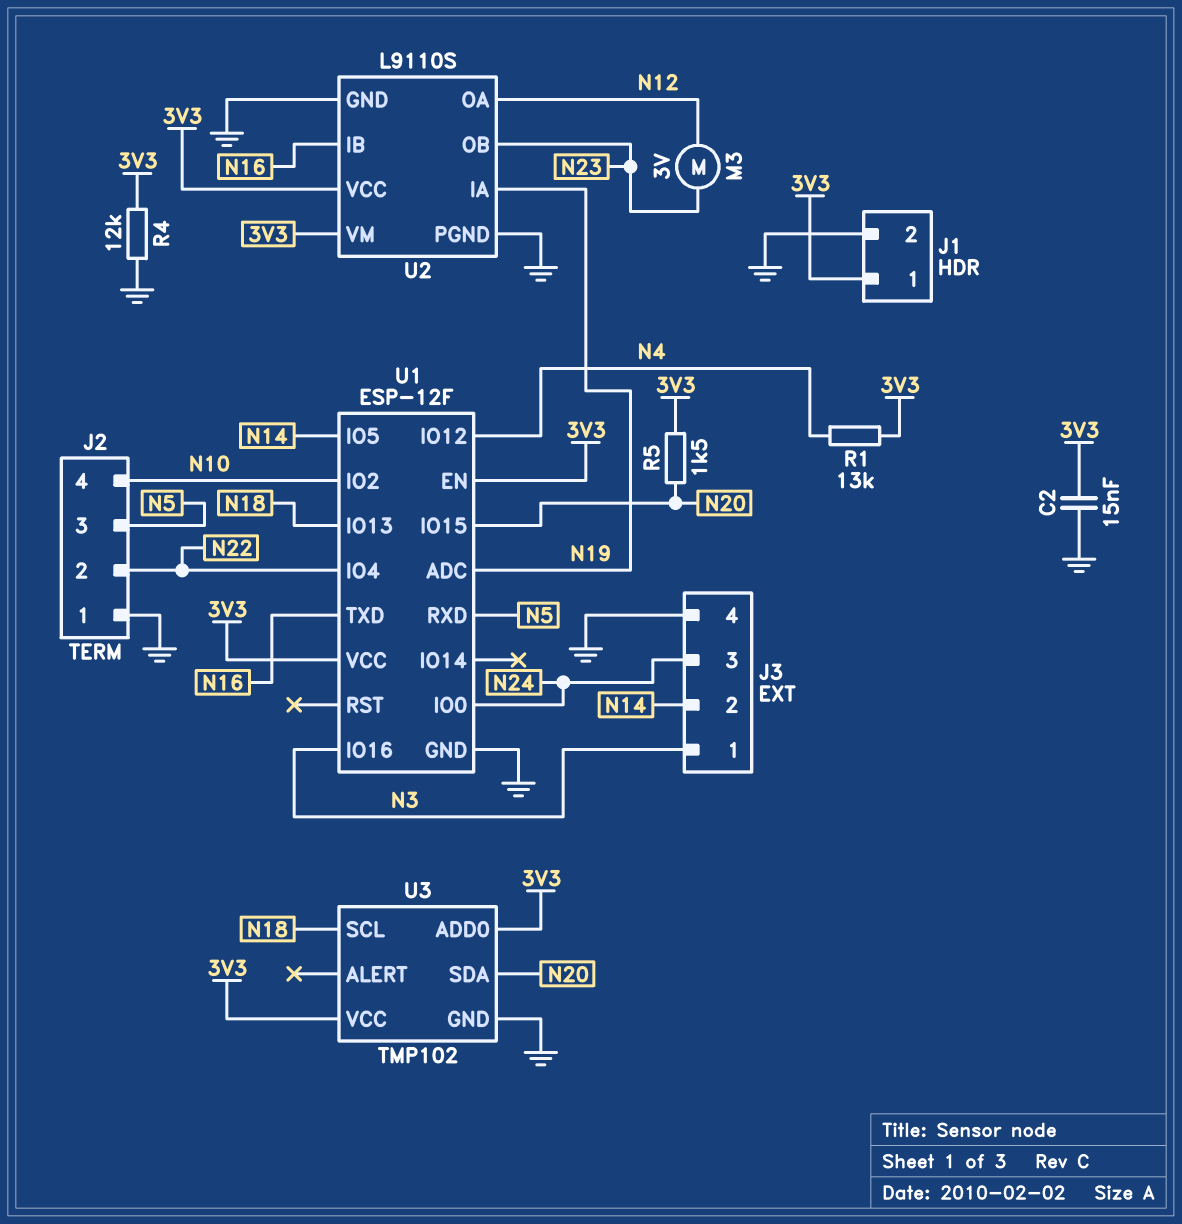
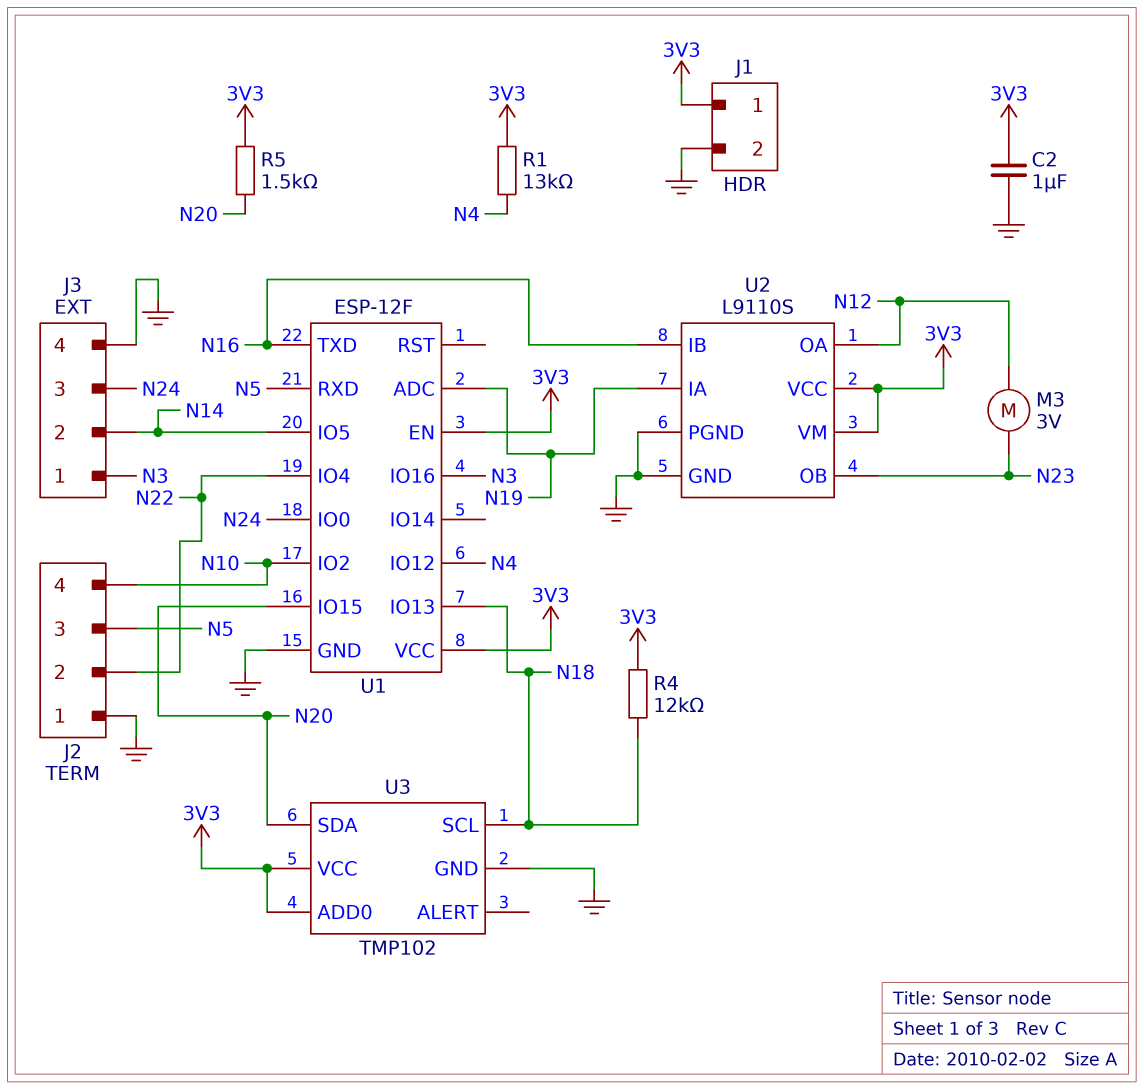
C2: 15nF (3V3, GND) -> 1uF (3V3, GND)
R4: 12k (3V3, GND) -> 12k (3V3, N18)

